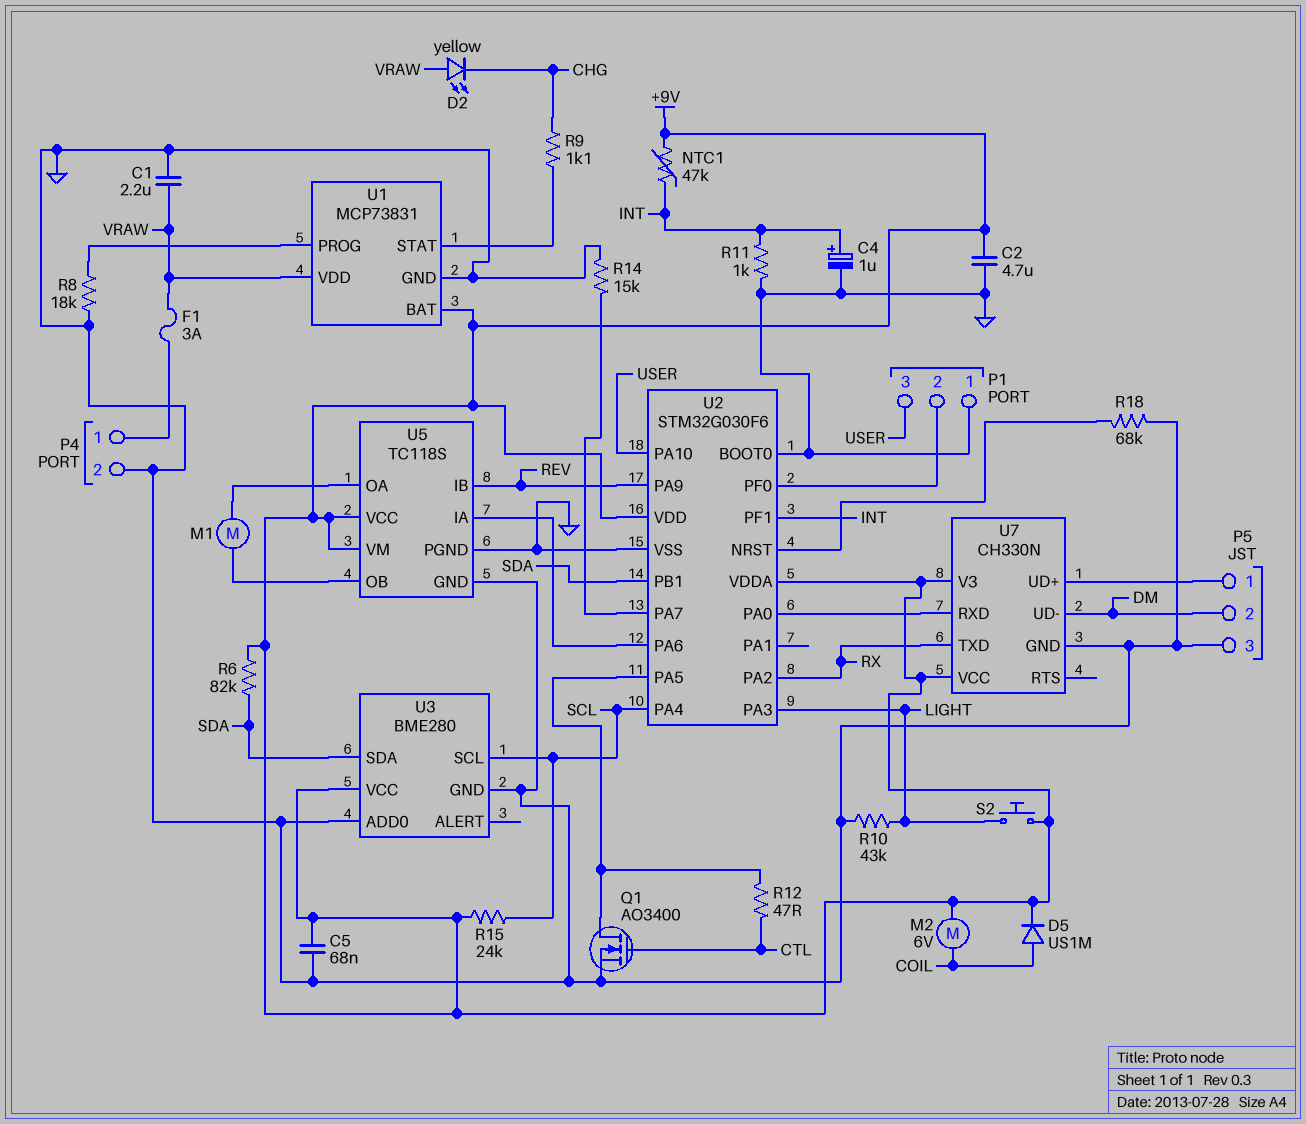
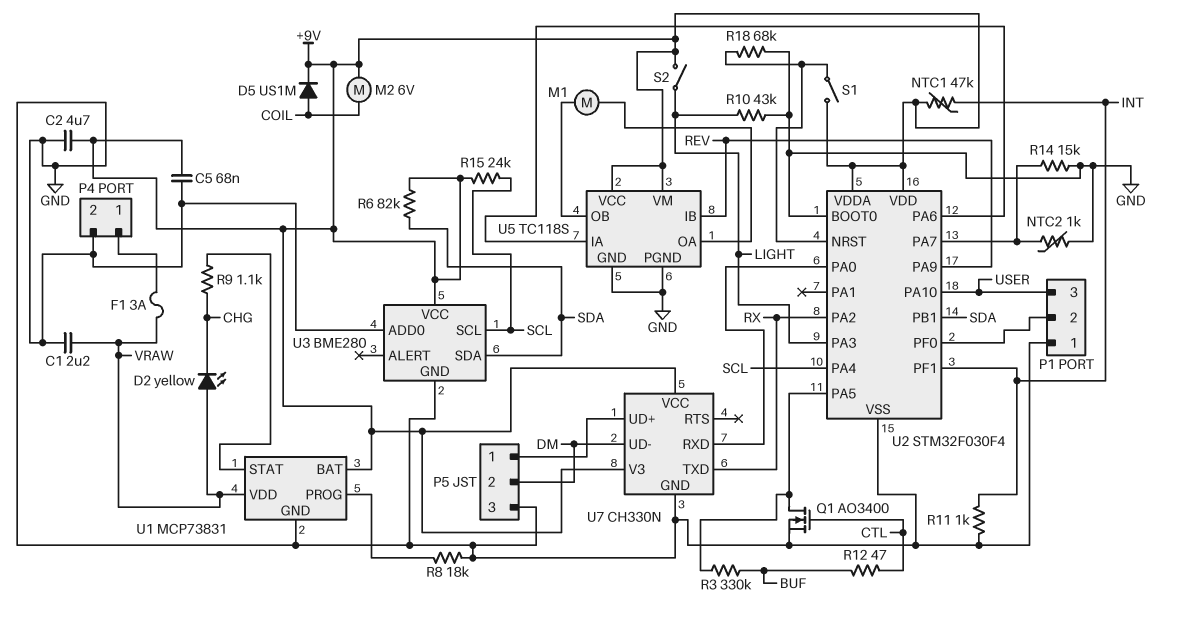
C4: 1uF (plus INT, minus GND) -> none
NTC2: none -> 1k (GND, U2/PA7)
R3: none -> 330k (BUF, U2/PA5)
R12: 47 (CTL, U2/PA5) -> 47 (BUF, CTL)
S1: none -> switch (+9V, U2/NRST)
S2: button (+9V, LIGHT) -> switch (+9V, LIGHT)
U2: STM32G030F6 -> STM32F030F4

